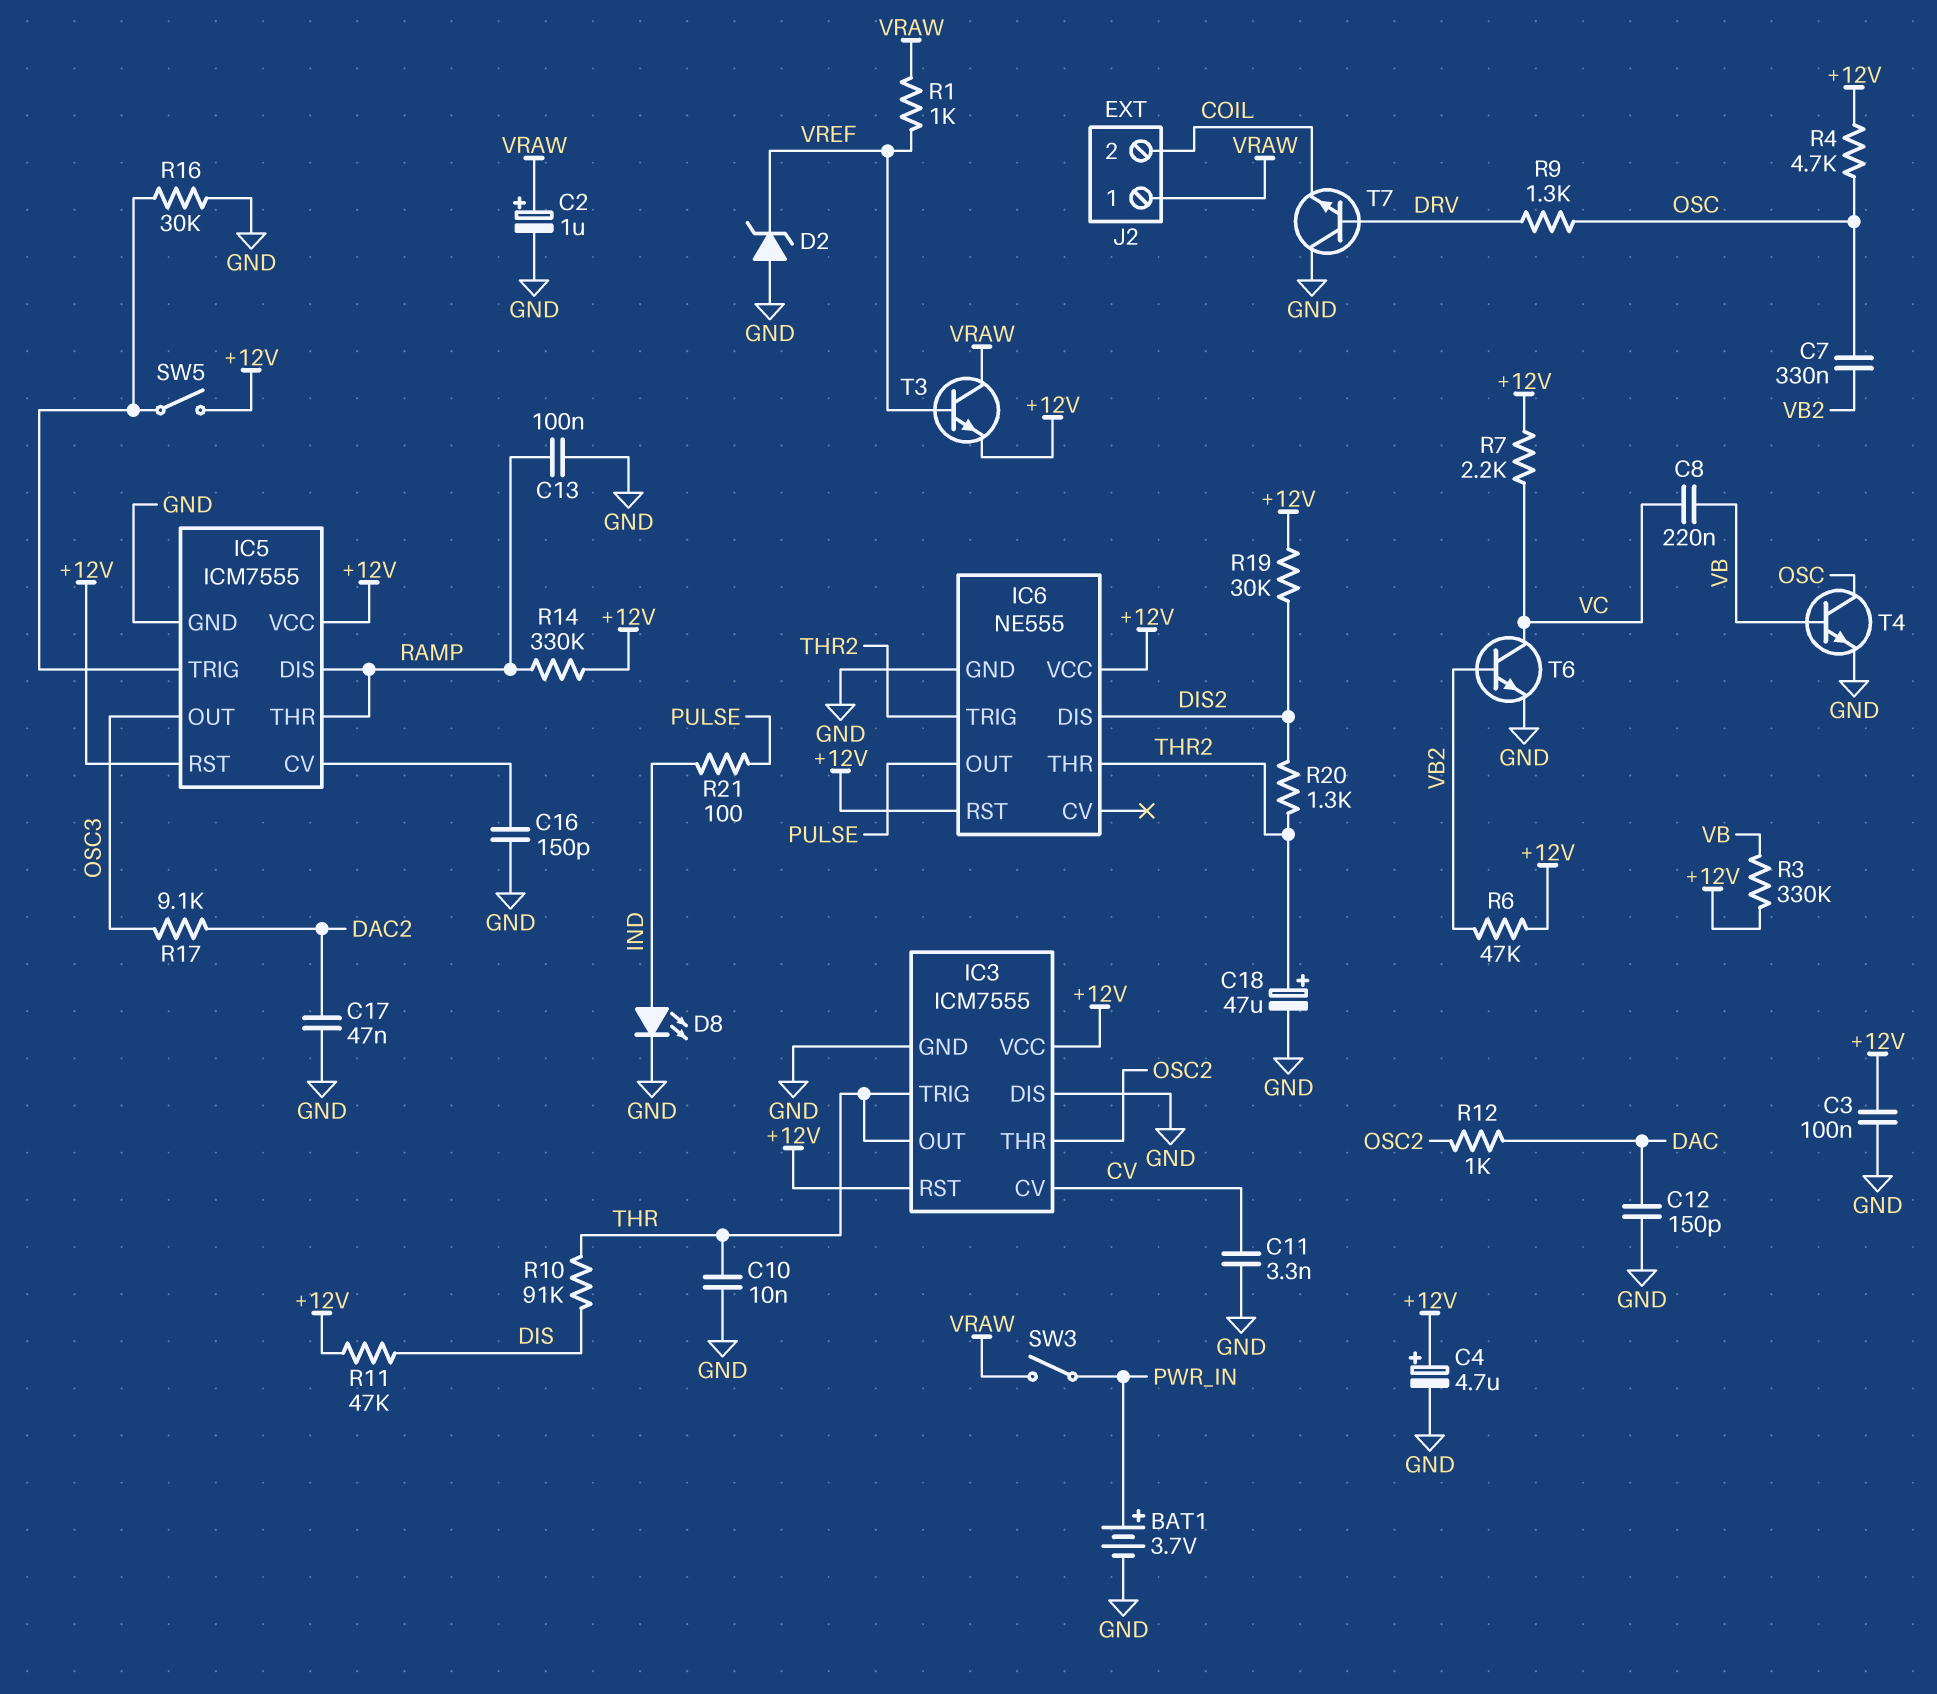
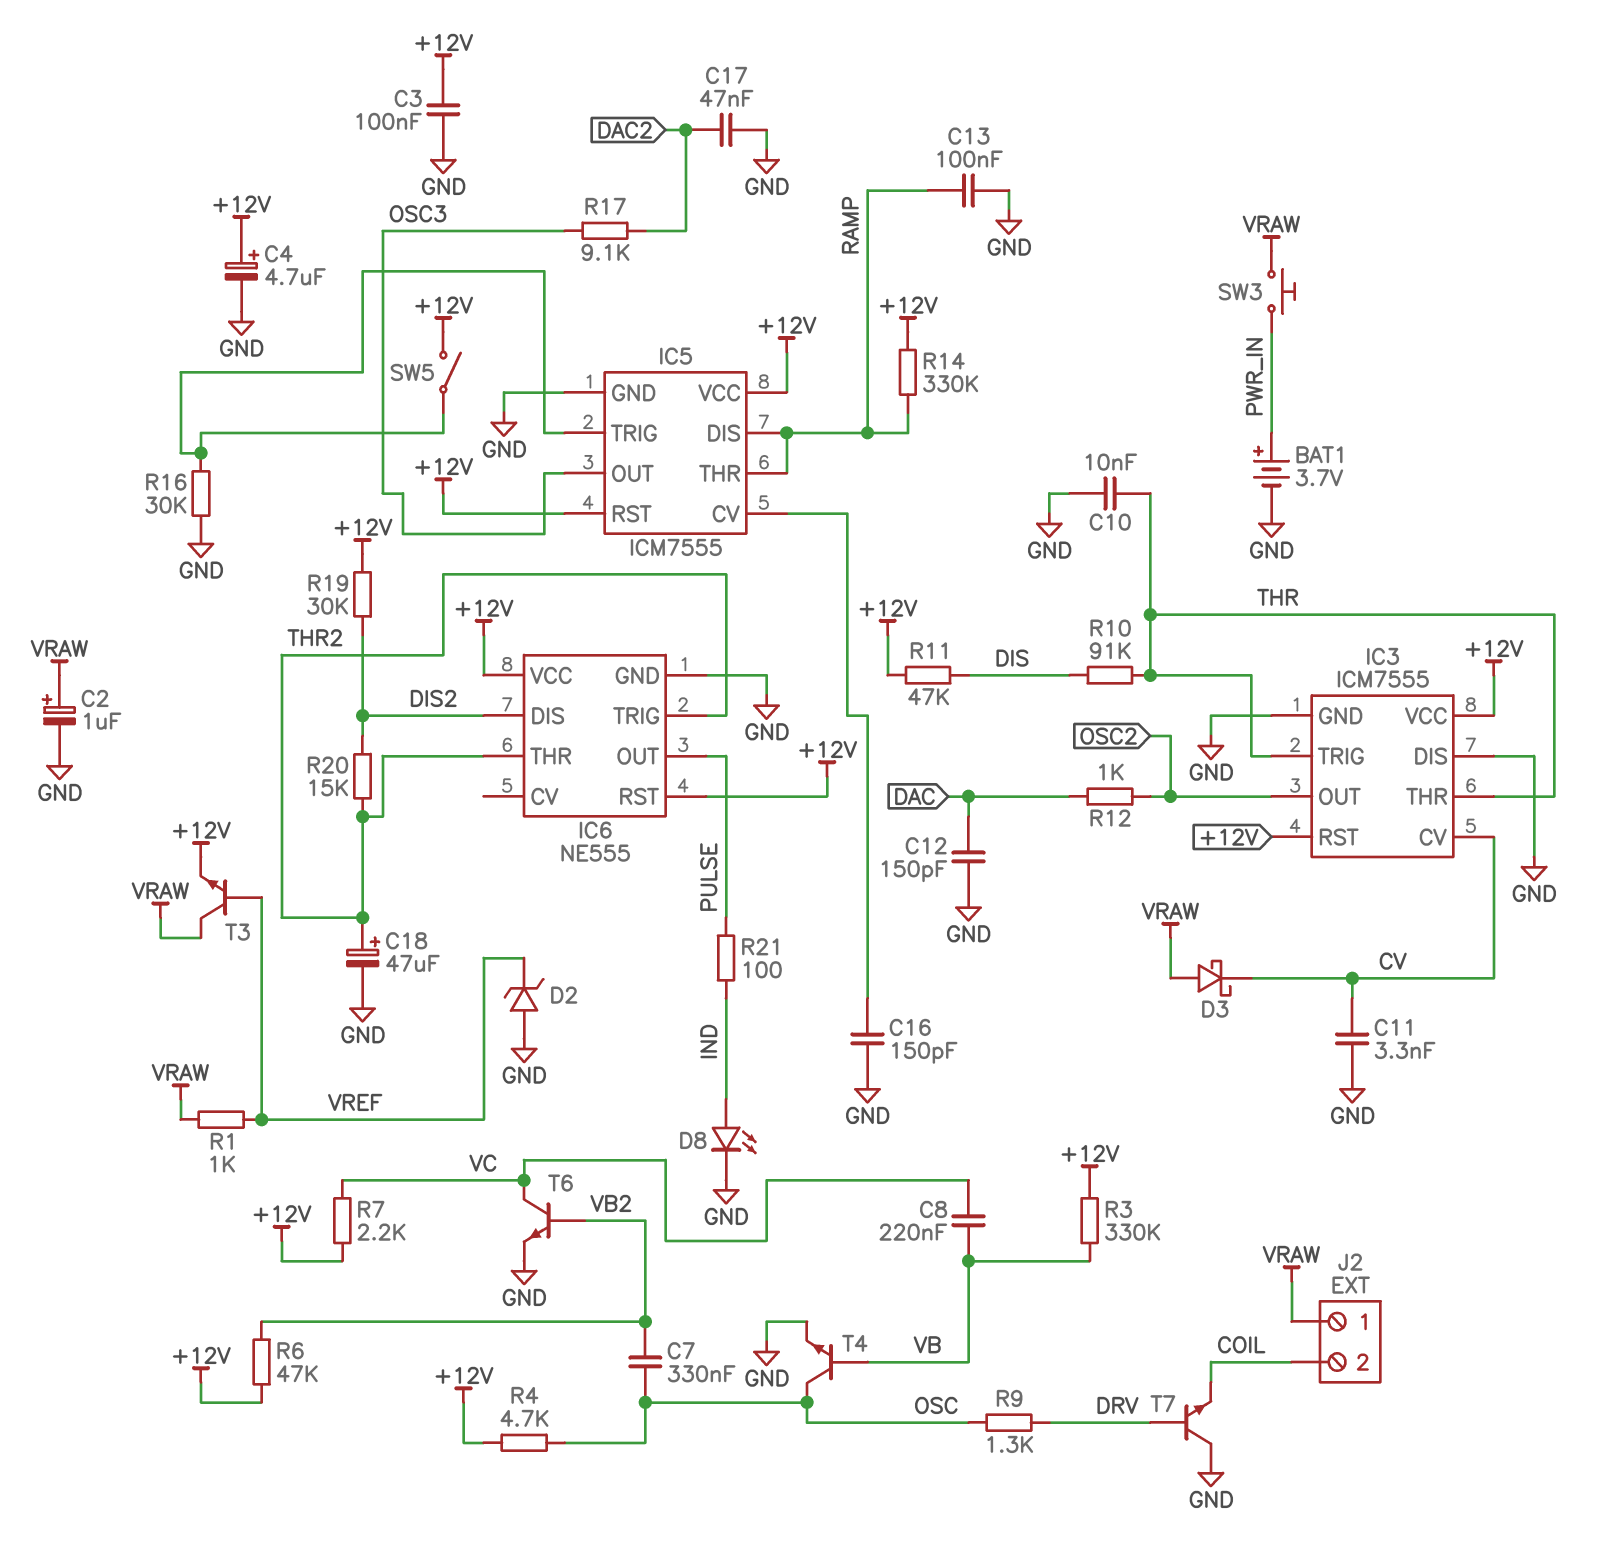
D3: none -> schottky (A VRAW, K CV)
IC3 pin OUT: THR -> OSC2
IC3 pin THR: OSC2 -> THR
R20: 1.3k (DIS2, THR2) -> 15k (DIS2, THR2)
SW3: switch (PWR_IN, VRAW) -> button (PWR_IN, VRAW)

